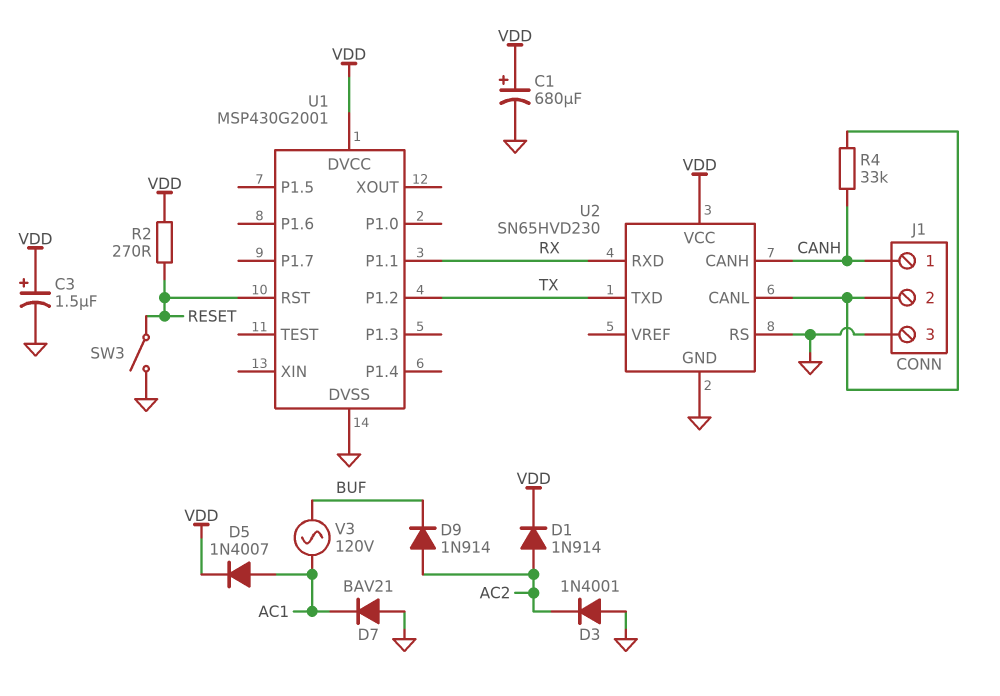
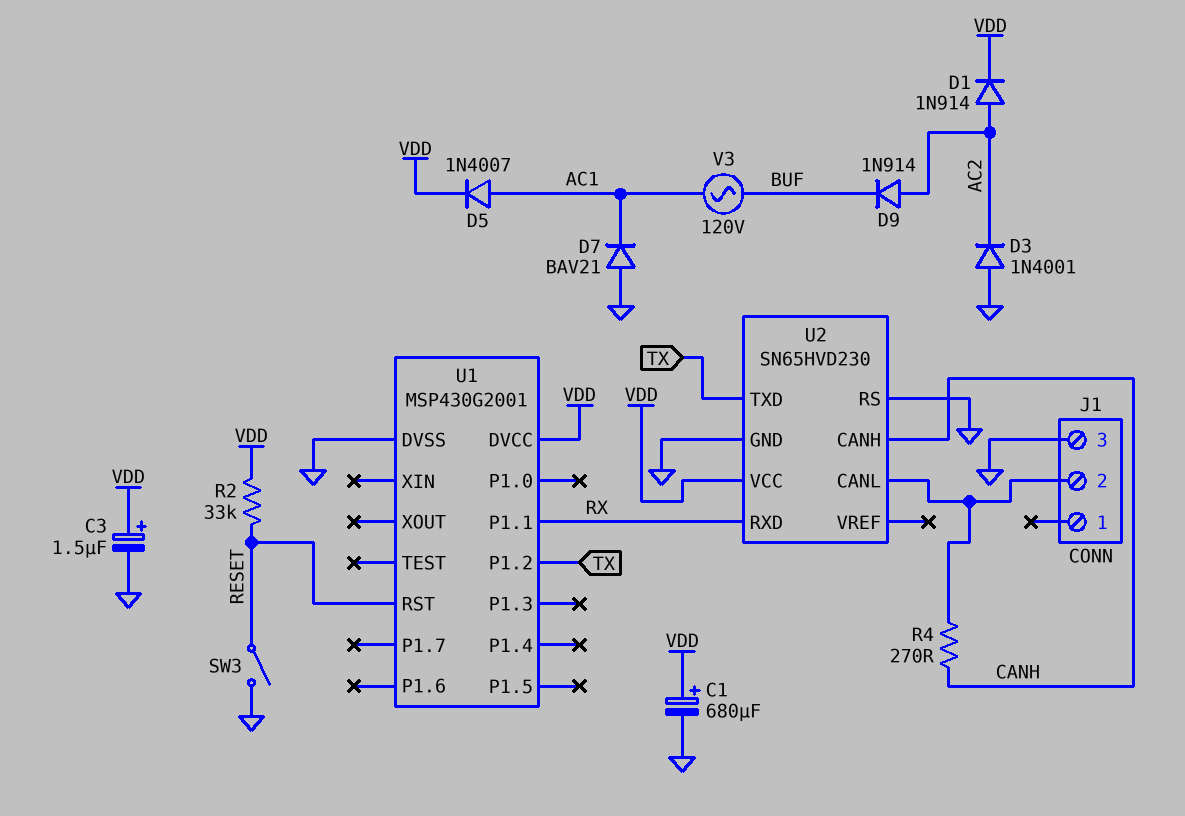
J1 pin 1: CANH -> none
R2: 270 (RESET, VDD) -> 33k (RESET, VDD)
R4: 33k (CANH, J1/2) -> 270 (CANH, J1/2)

